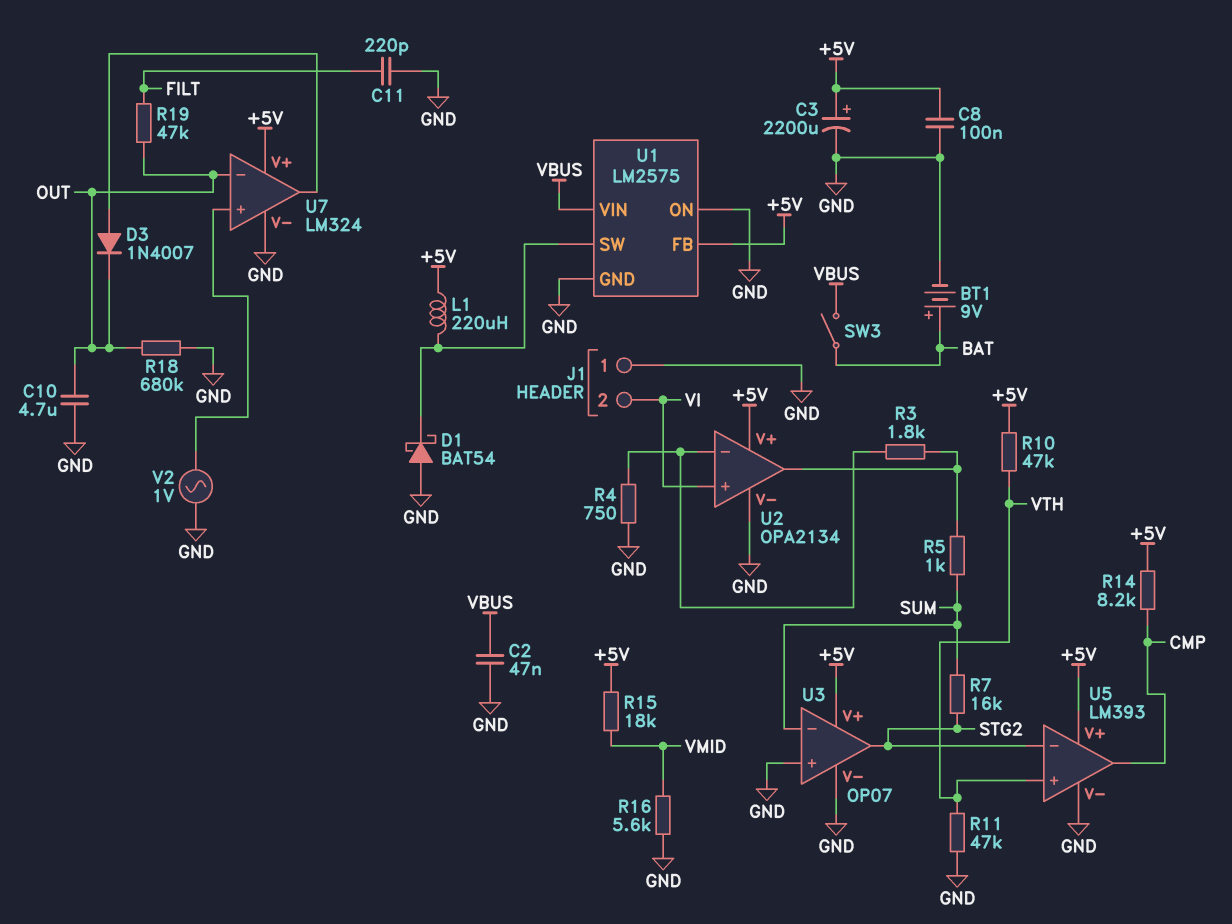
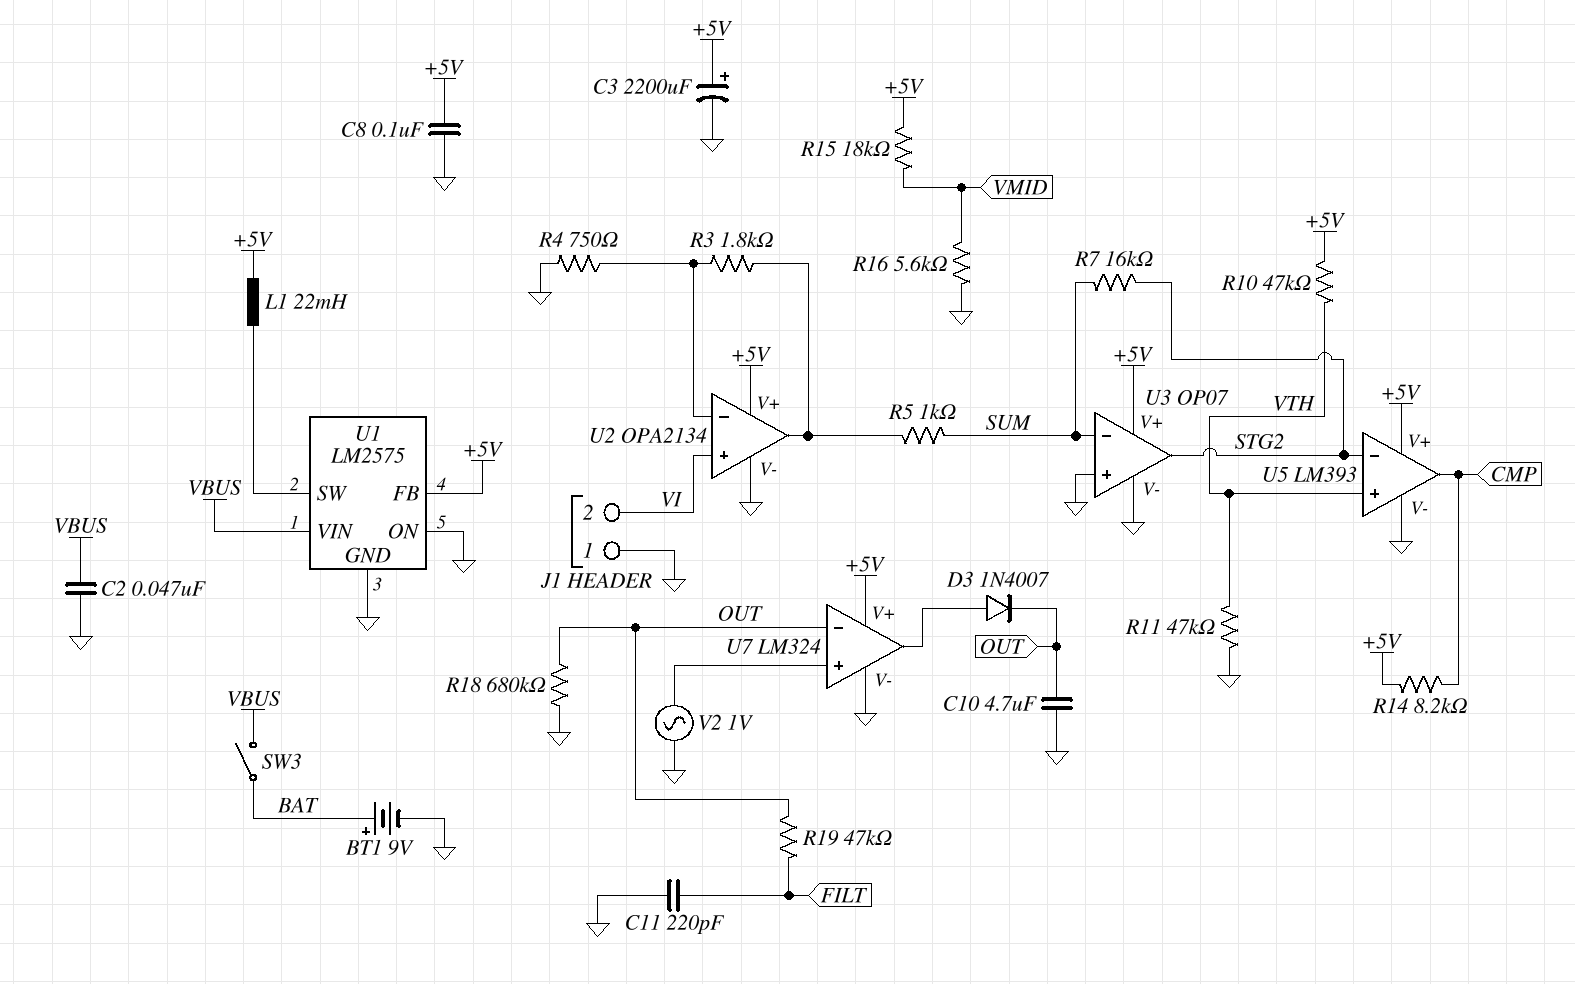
D1: schottky BAT54 (A GND, K U1/SW) -> none
L1: 220uH (+5V, U1/SW) -> 22mH (+5V, U1/SW)

